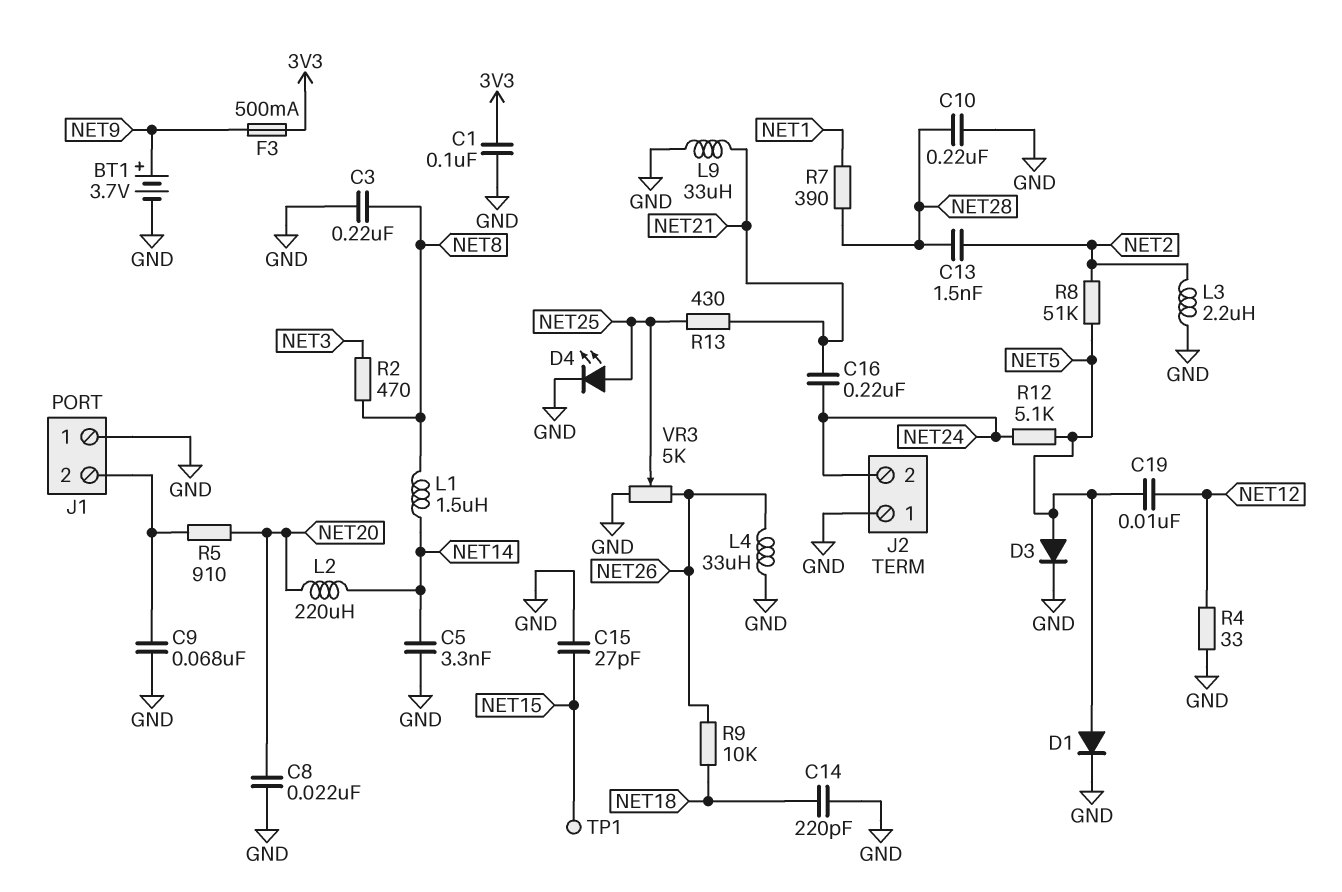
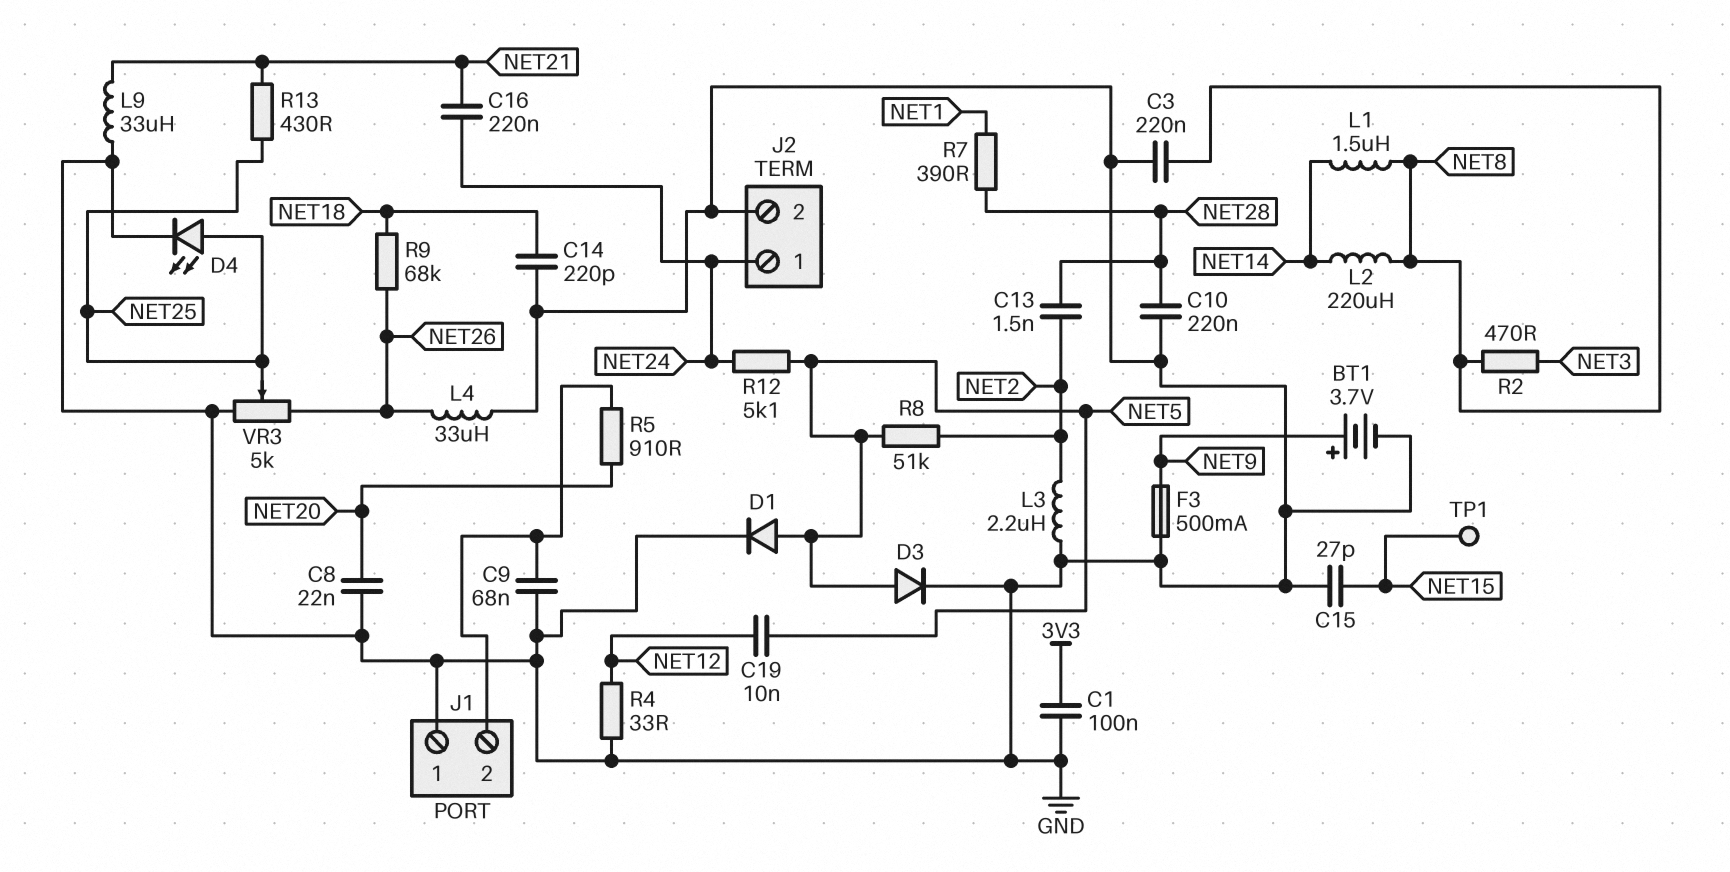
C5: 3.3nF (GND, NET14) -> none
F3: 500mA (3V3, NET9) -> 500mA (GND, NET9)
J2 pin 1: GND -> NET24
J2 pin 2: NET24 -> GND
L2: 220uH (NET14, NET20) -> 220uH (NET8, NET14)
R9: 10k (NET18, NET26) -> 68k (NET18, NET26)

